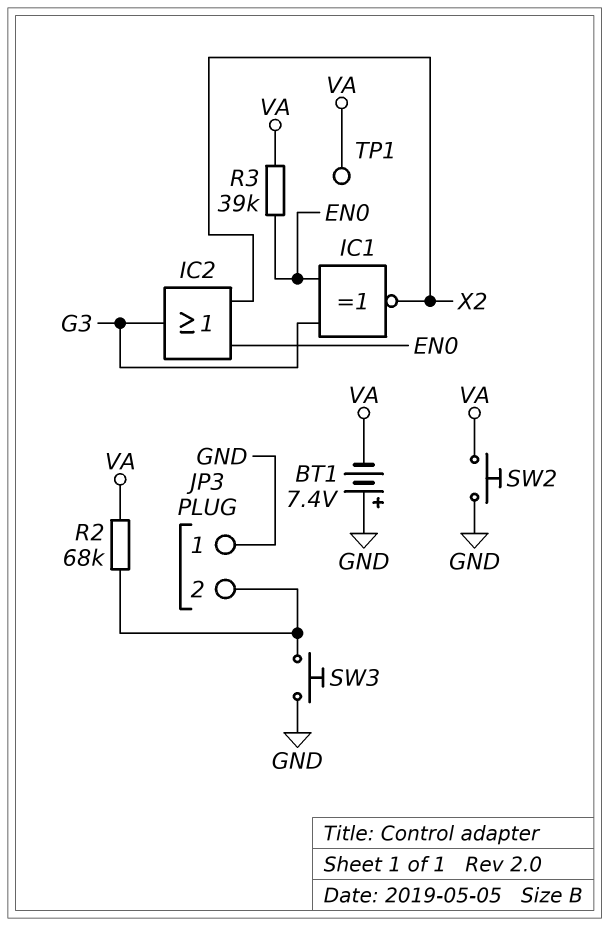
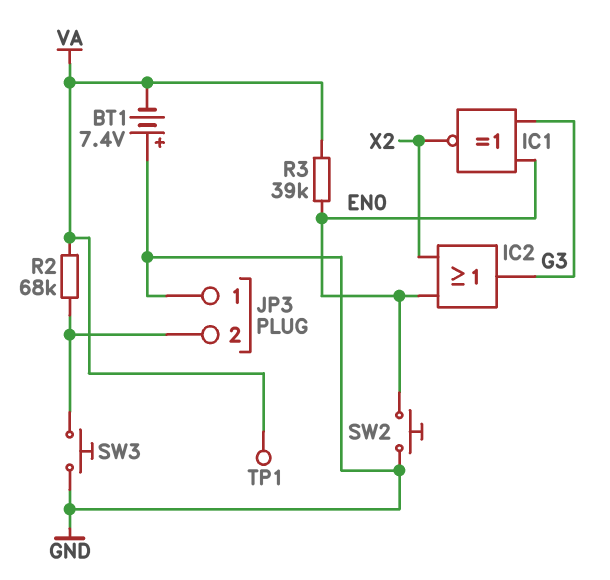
SW2: button (GND, VA) -> button (EN0, GND)

